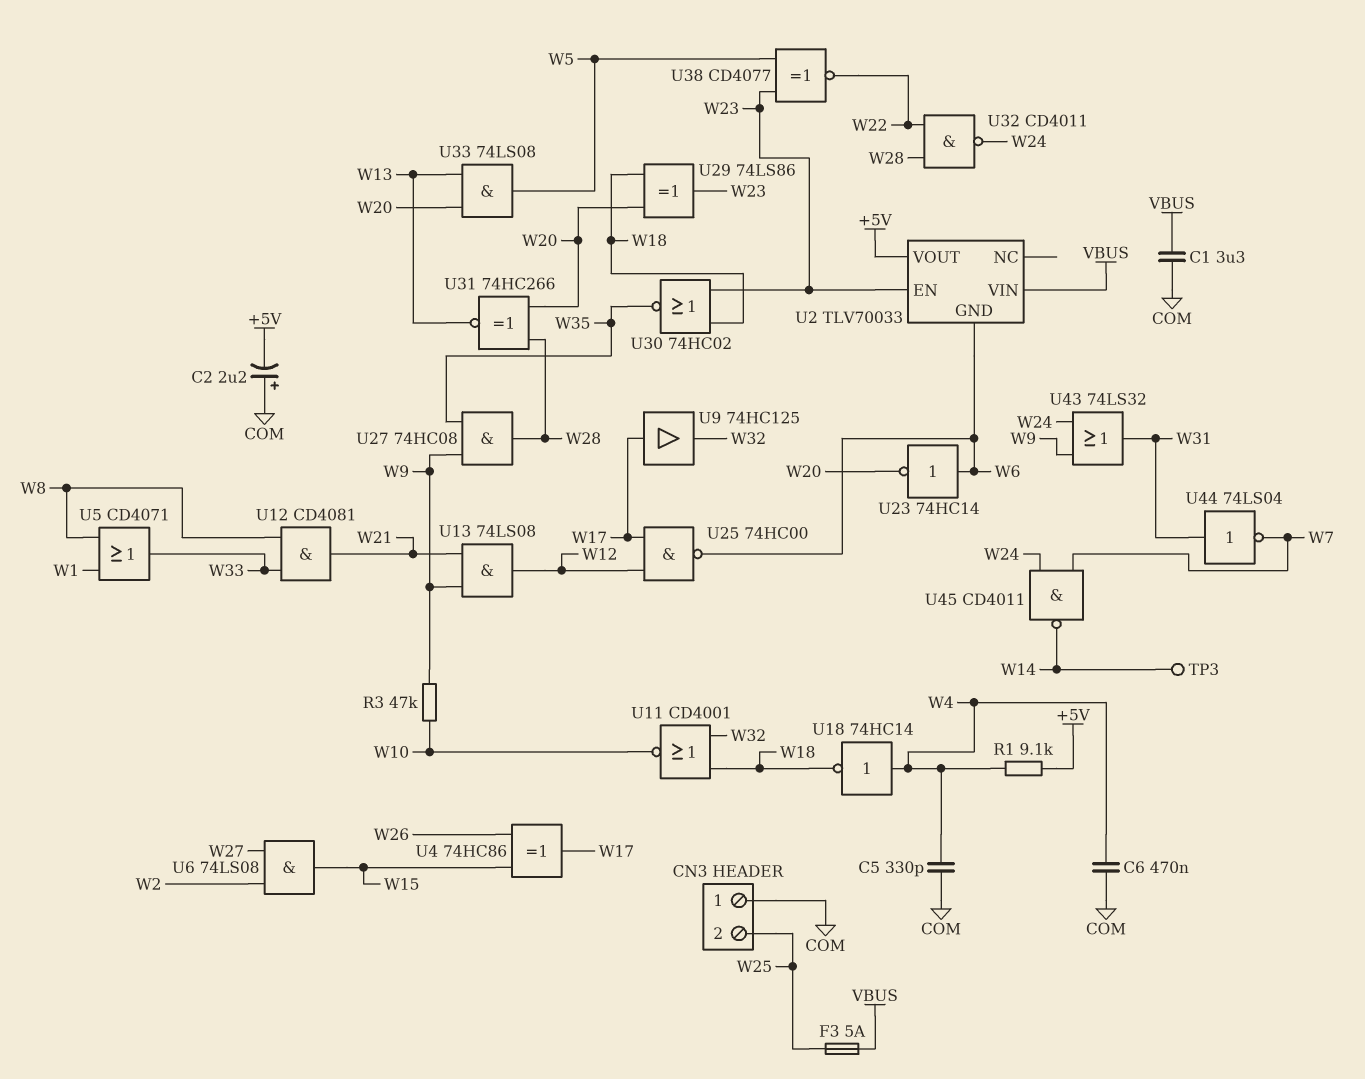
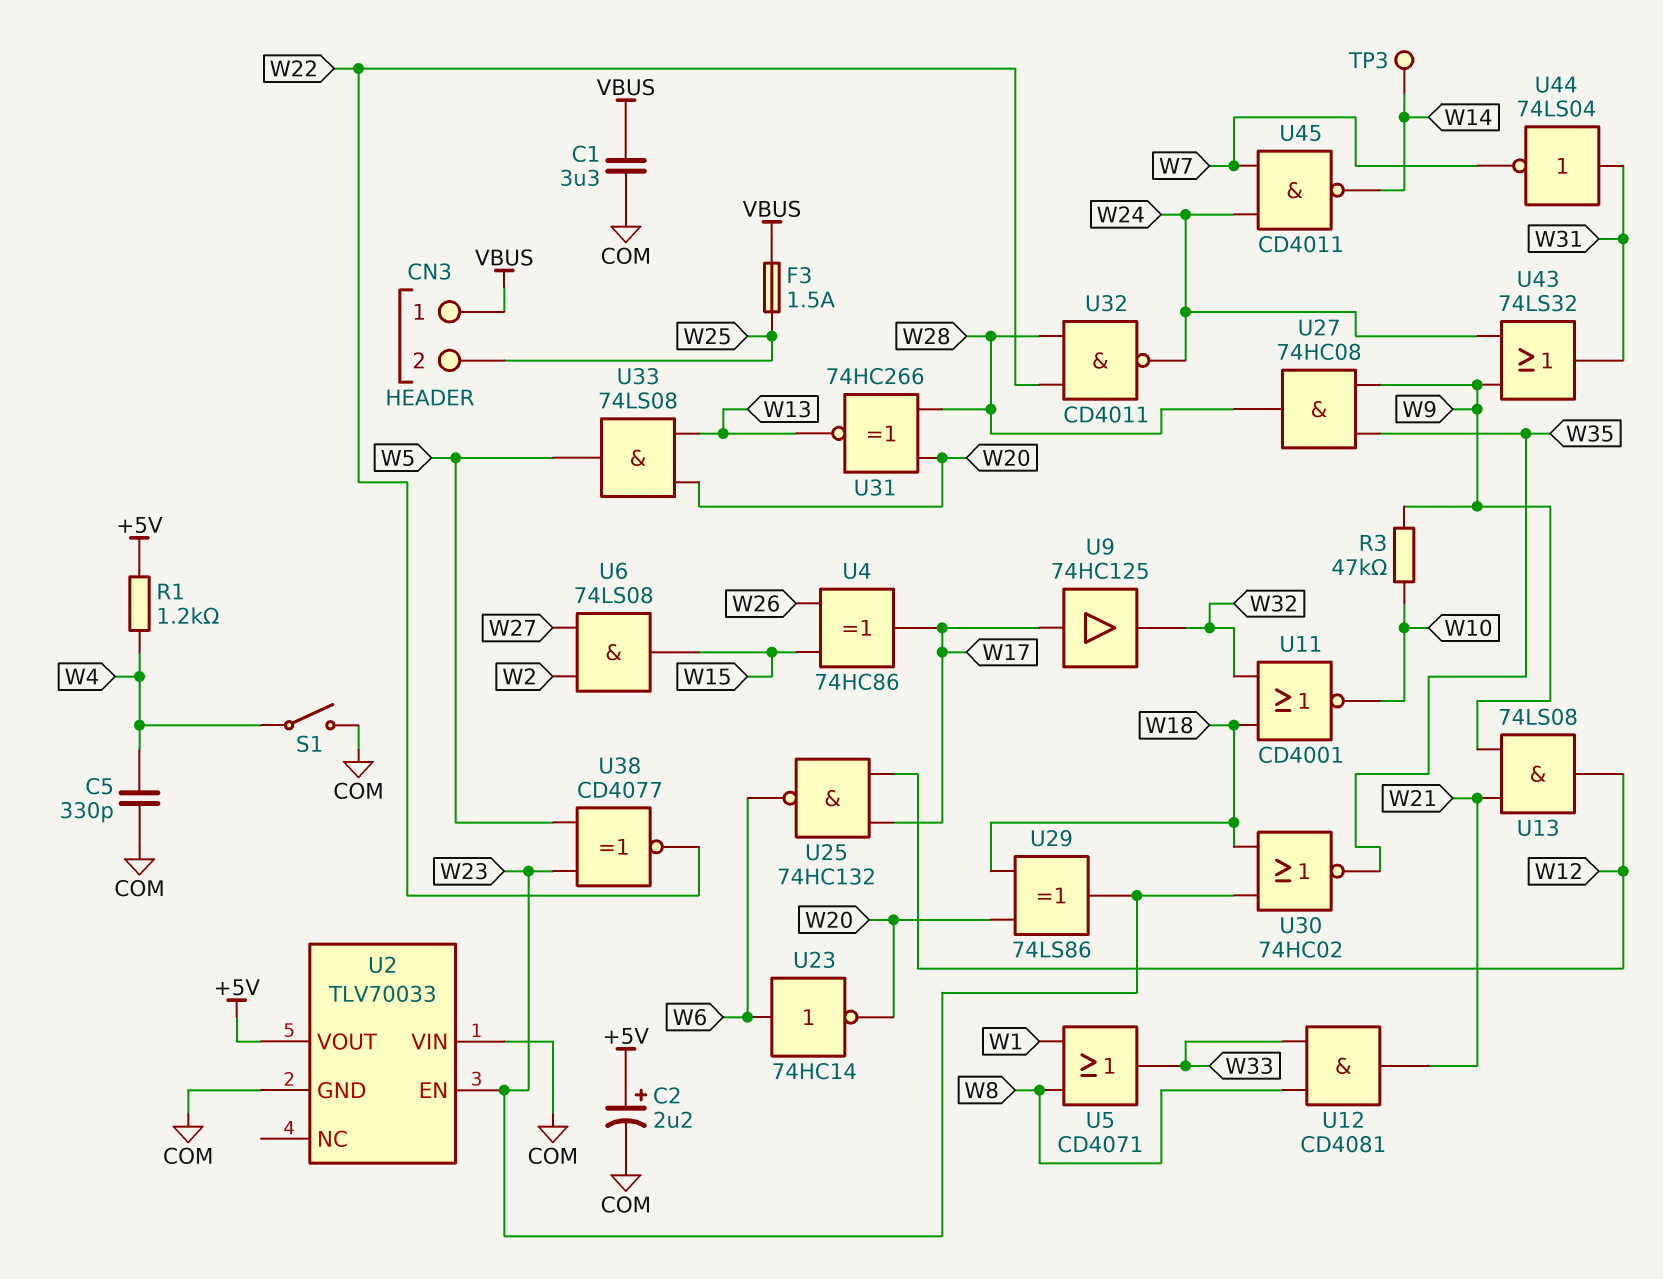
C2: 2.2uF (plus COM, minus +5V) -> 2.2uF (plus +5V, minus COM)
C6: 470nF (COM, W4) -> none
CN3 pin 1: COM -> VBUS
F3: 5A (VBUS, W25) -> 1.5A (VBUS, W25)
R1: 9.1k (+5V, W4) -> 1.2k (+5V, W4)
S1: none -> switch (COM, W4)
U2 pin GND: W6 -> COM
U2 pin VIN: VBUS -> COM
U18: NOT 74HC14 (in W4, out W18) -> none
U25: NAND 74HC00 (in W12, in W17, out W6) -> NAND 74HC132 (in W12, in W17, out W6)

